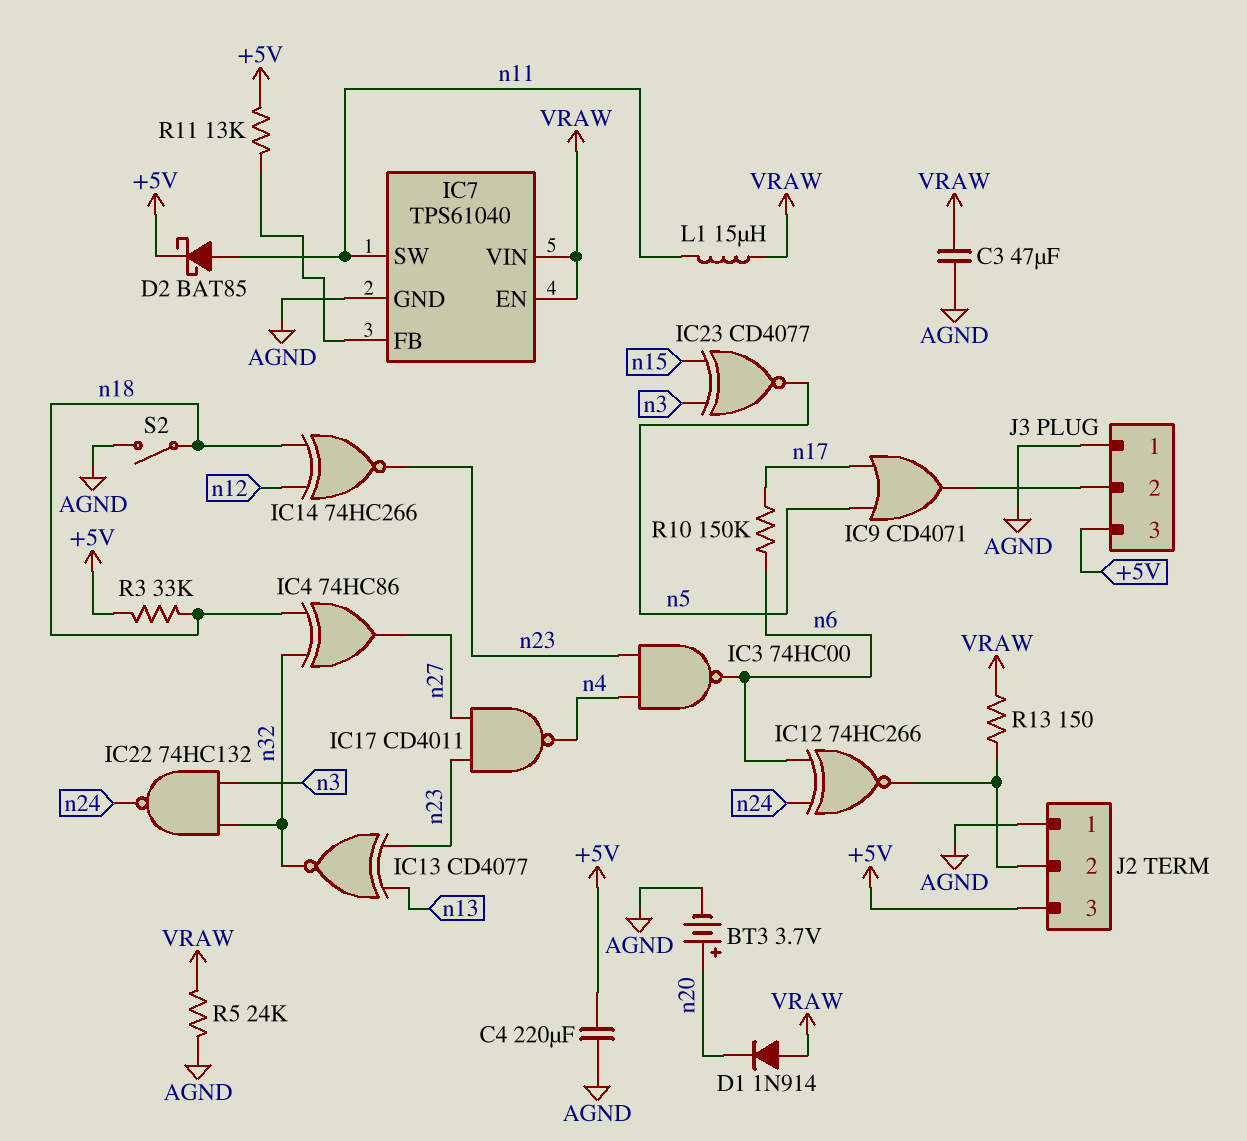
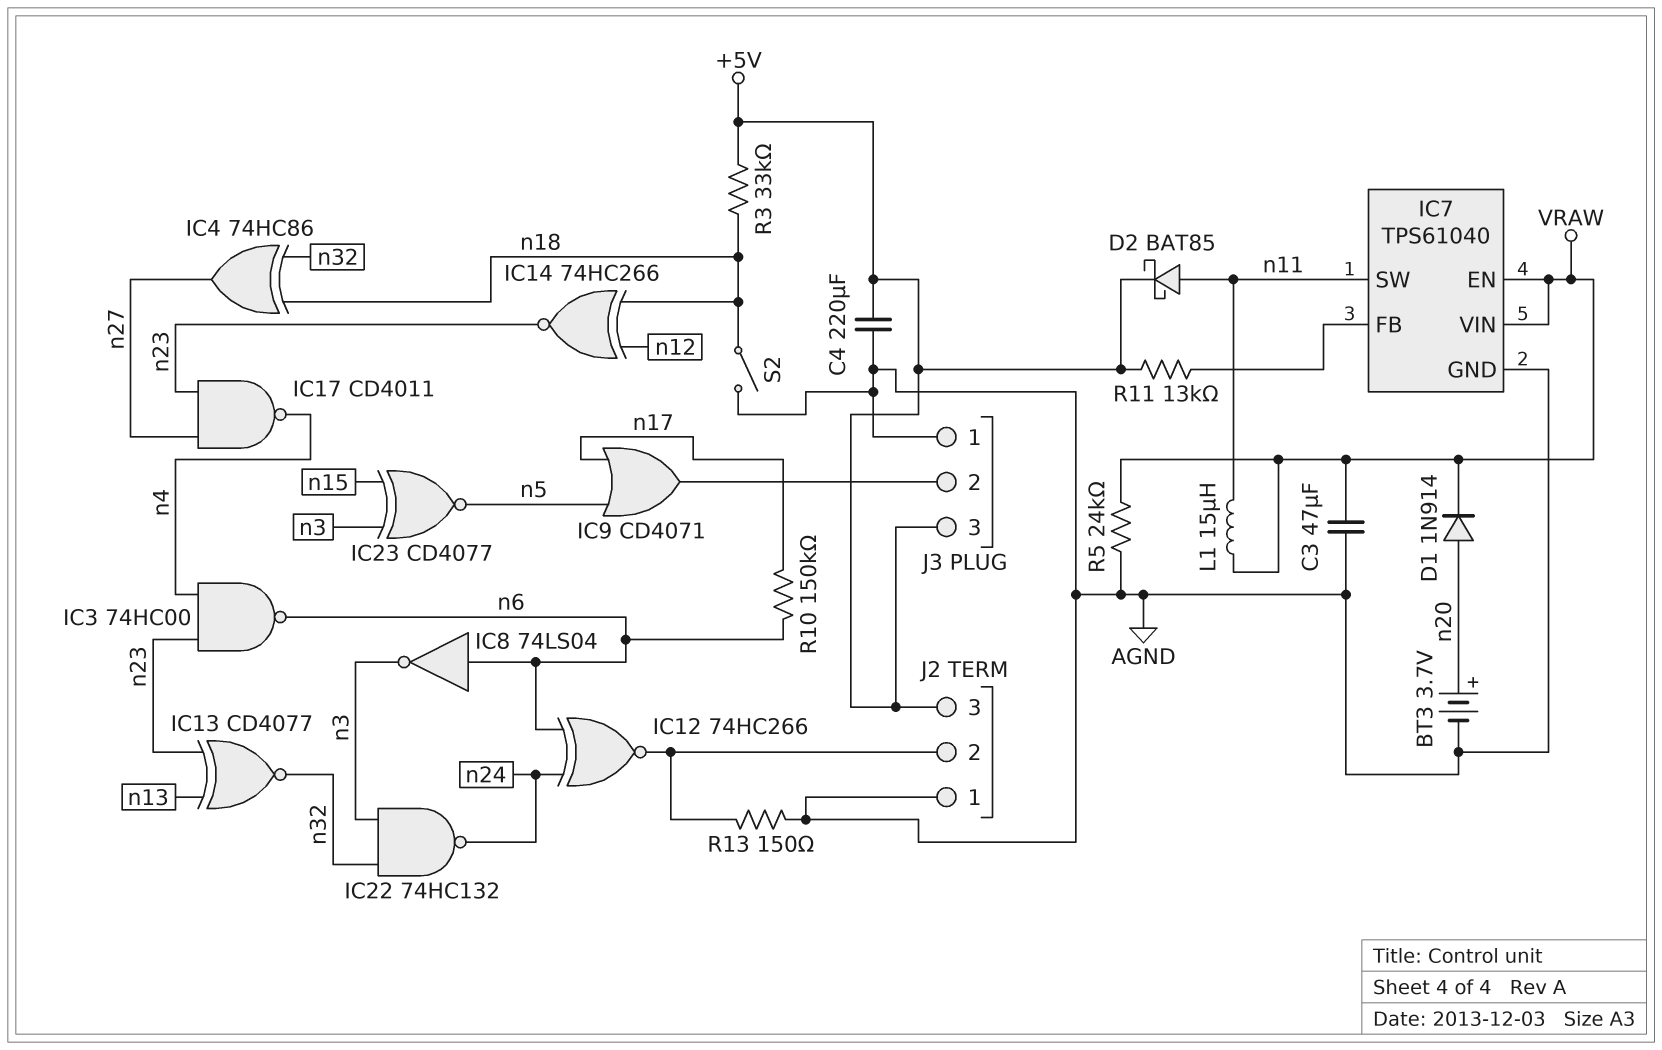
D1: diode 1N914 (A VRAW, K n20) -> diode 1N914 (A n20, K VRAW)
IC8: none -> NOT 74LS04 (in n6, out n3)
R13: 150 (J2/2, VRAW) -> 150 (AGND, J2/2)

